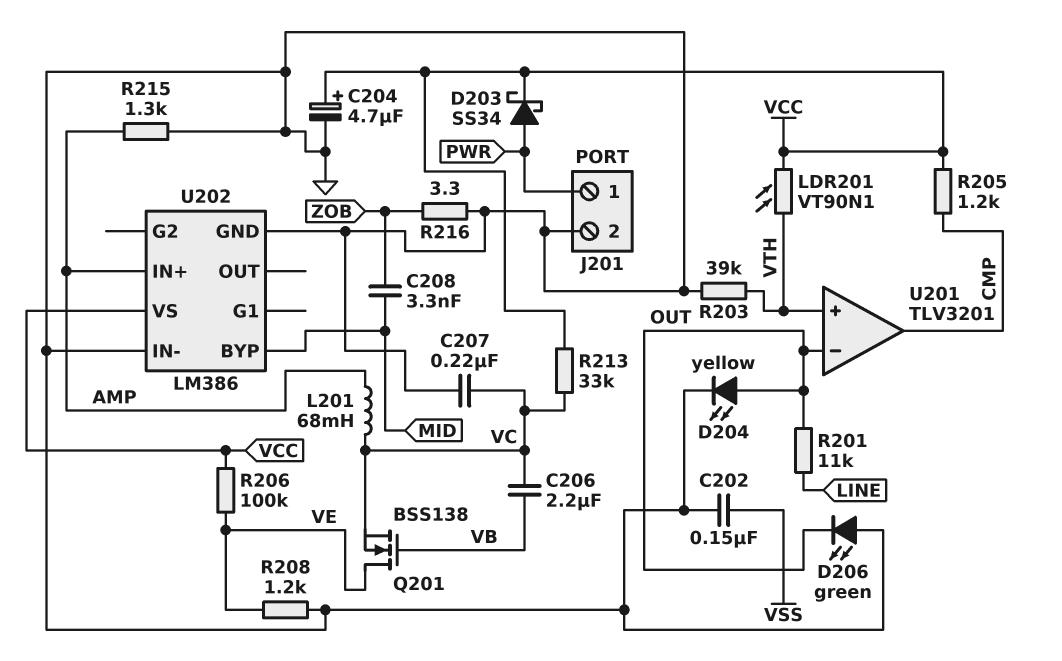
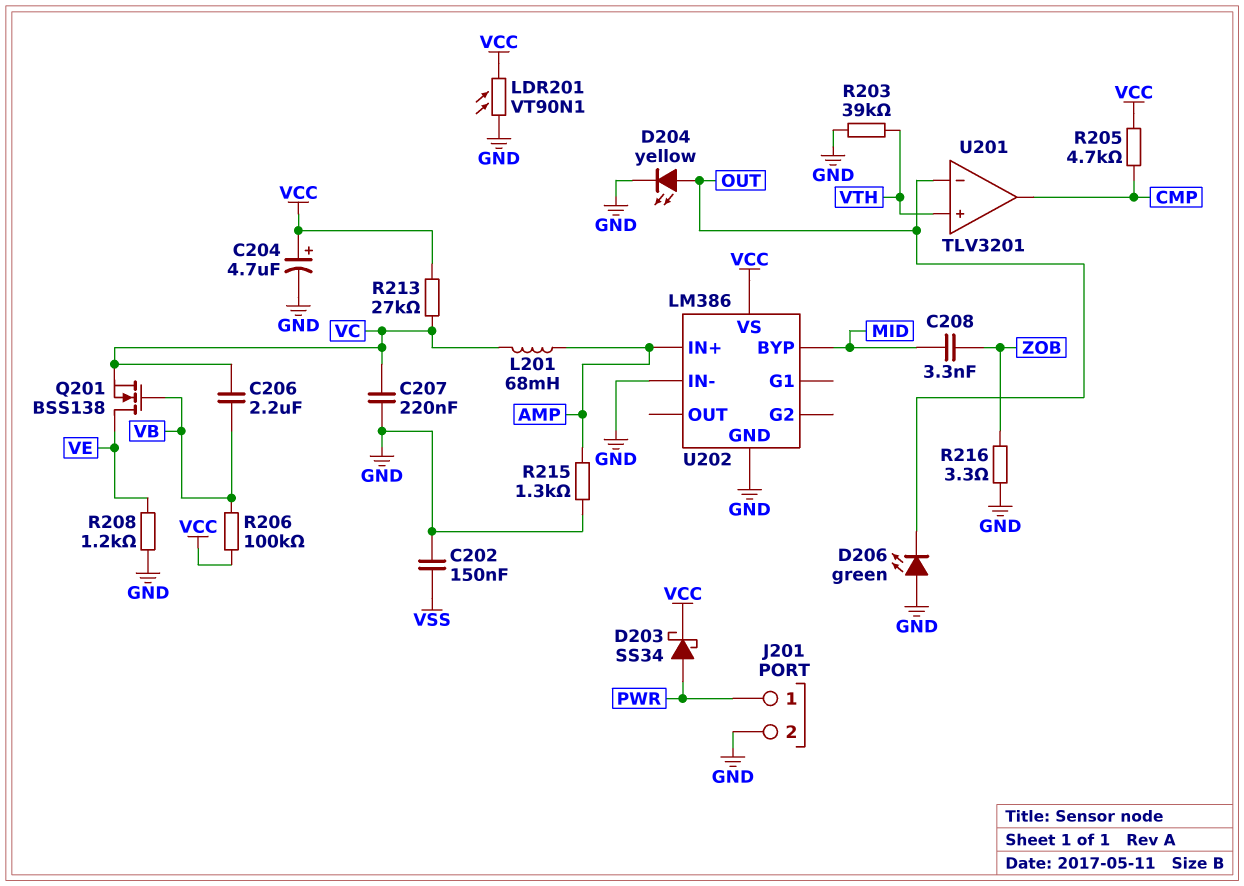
LDR201: VT90N1 (VCC, VTH) -> VT90N1 (GND, VCC)
R201: 11k (LINE, OUT) -> none
R205: 1.2k (CMP, VCC) -> 4.7k (CMP, VCC)
R206: 100k (VCC, VE) -> 100k (VB, VCC)
R213: 33k (VC, VCC) -> 27k (VC, VCC)

